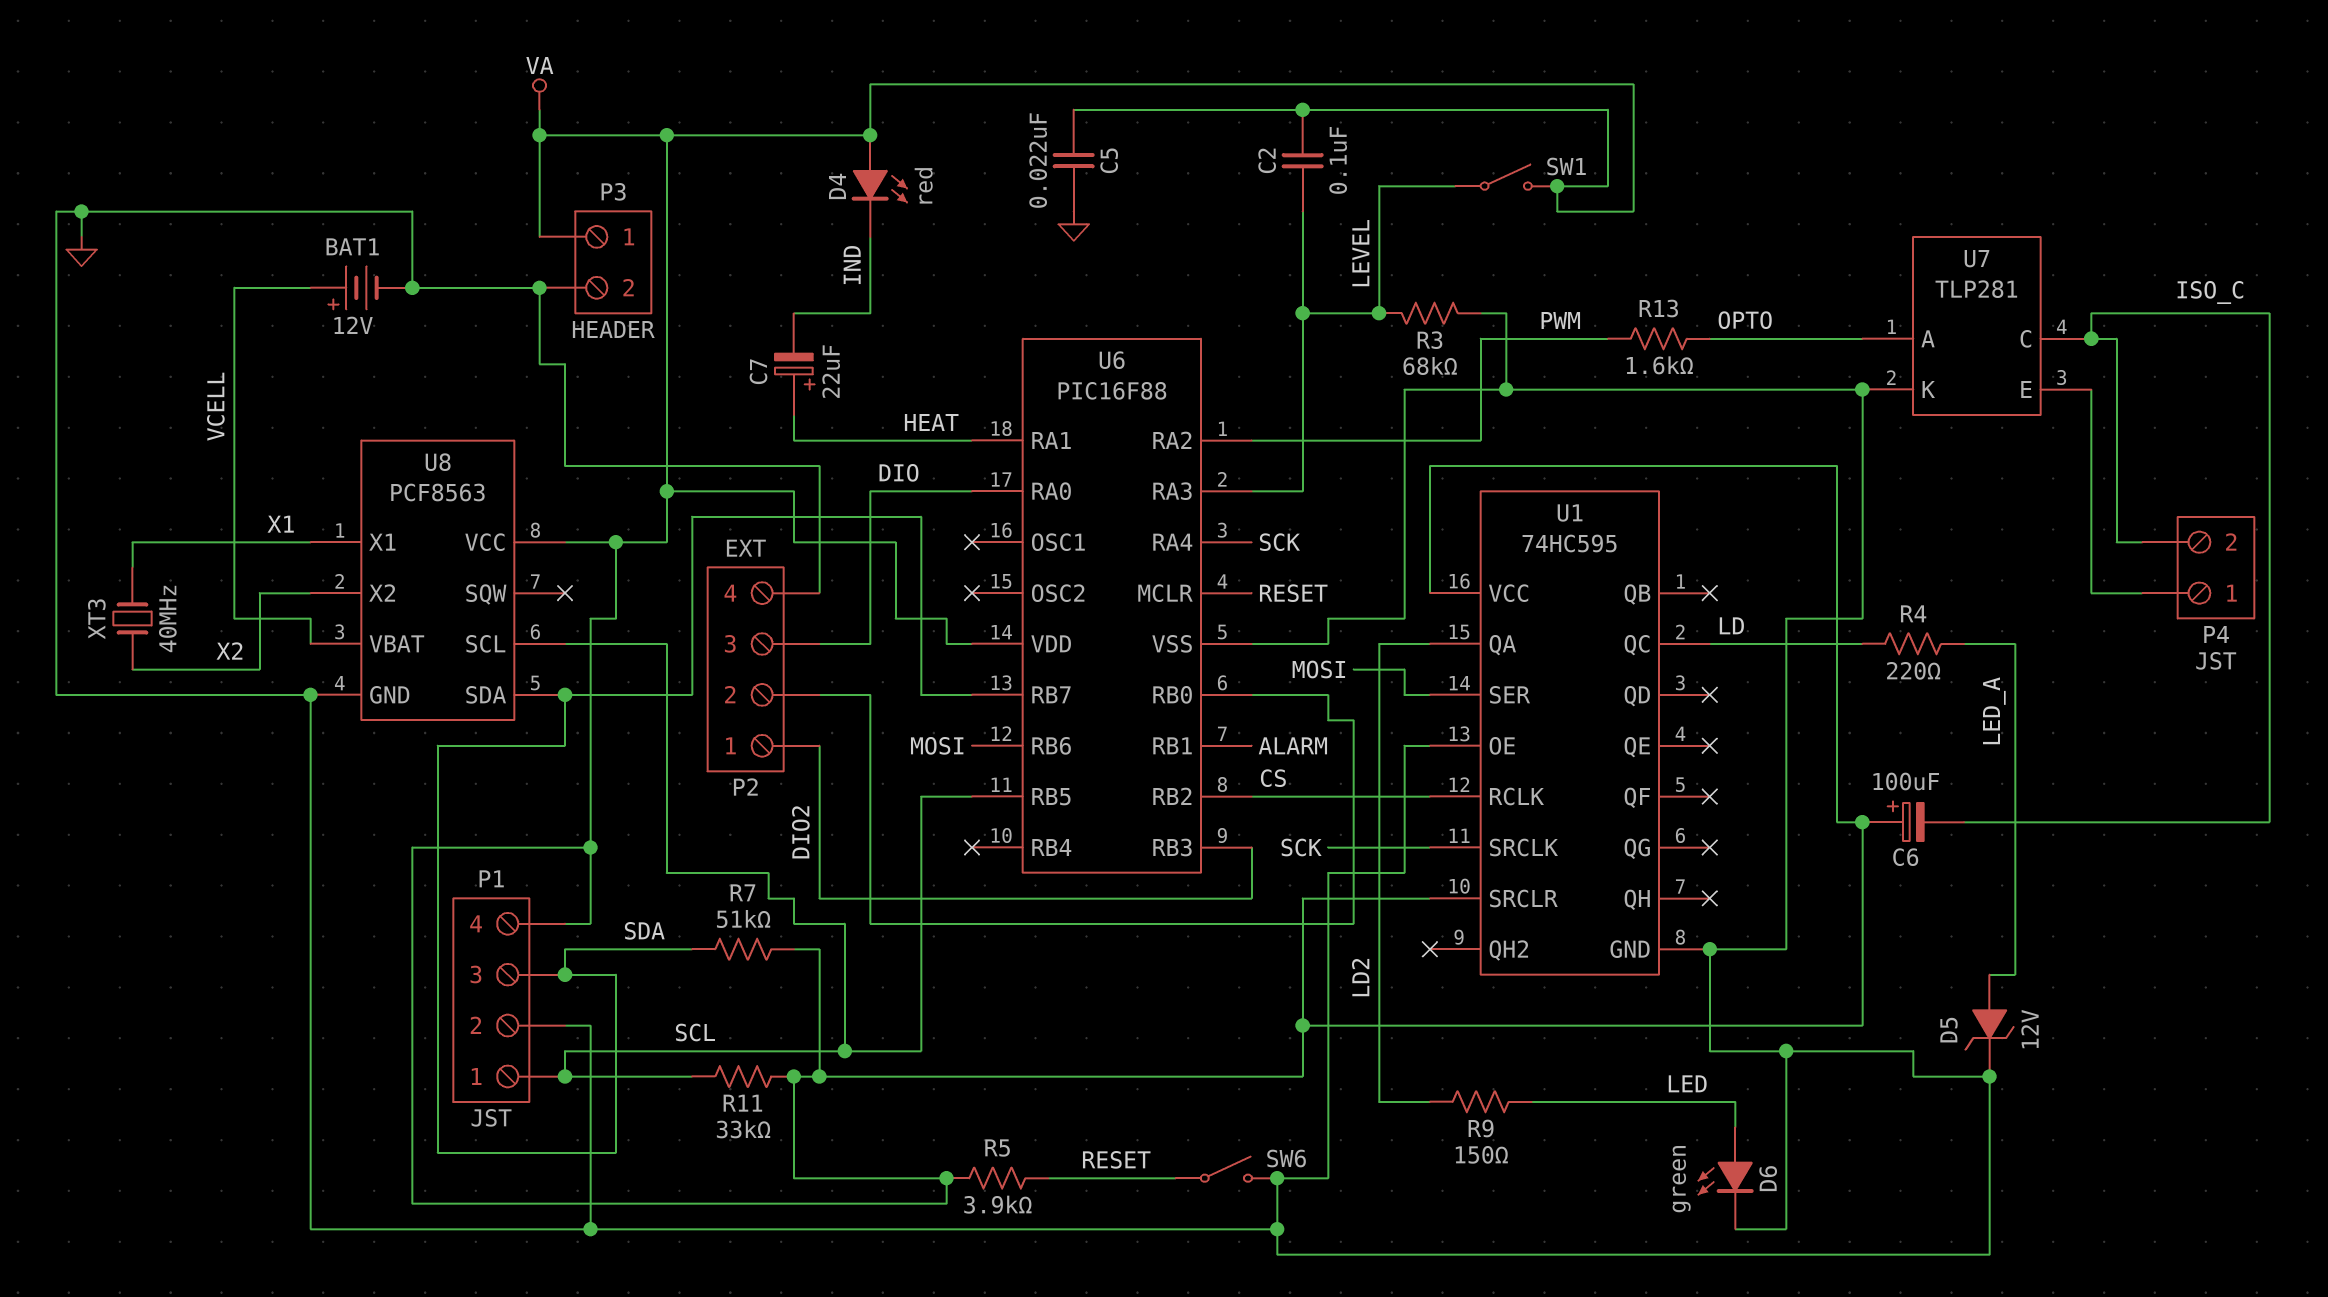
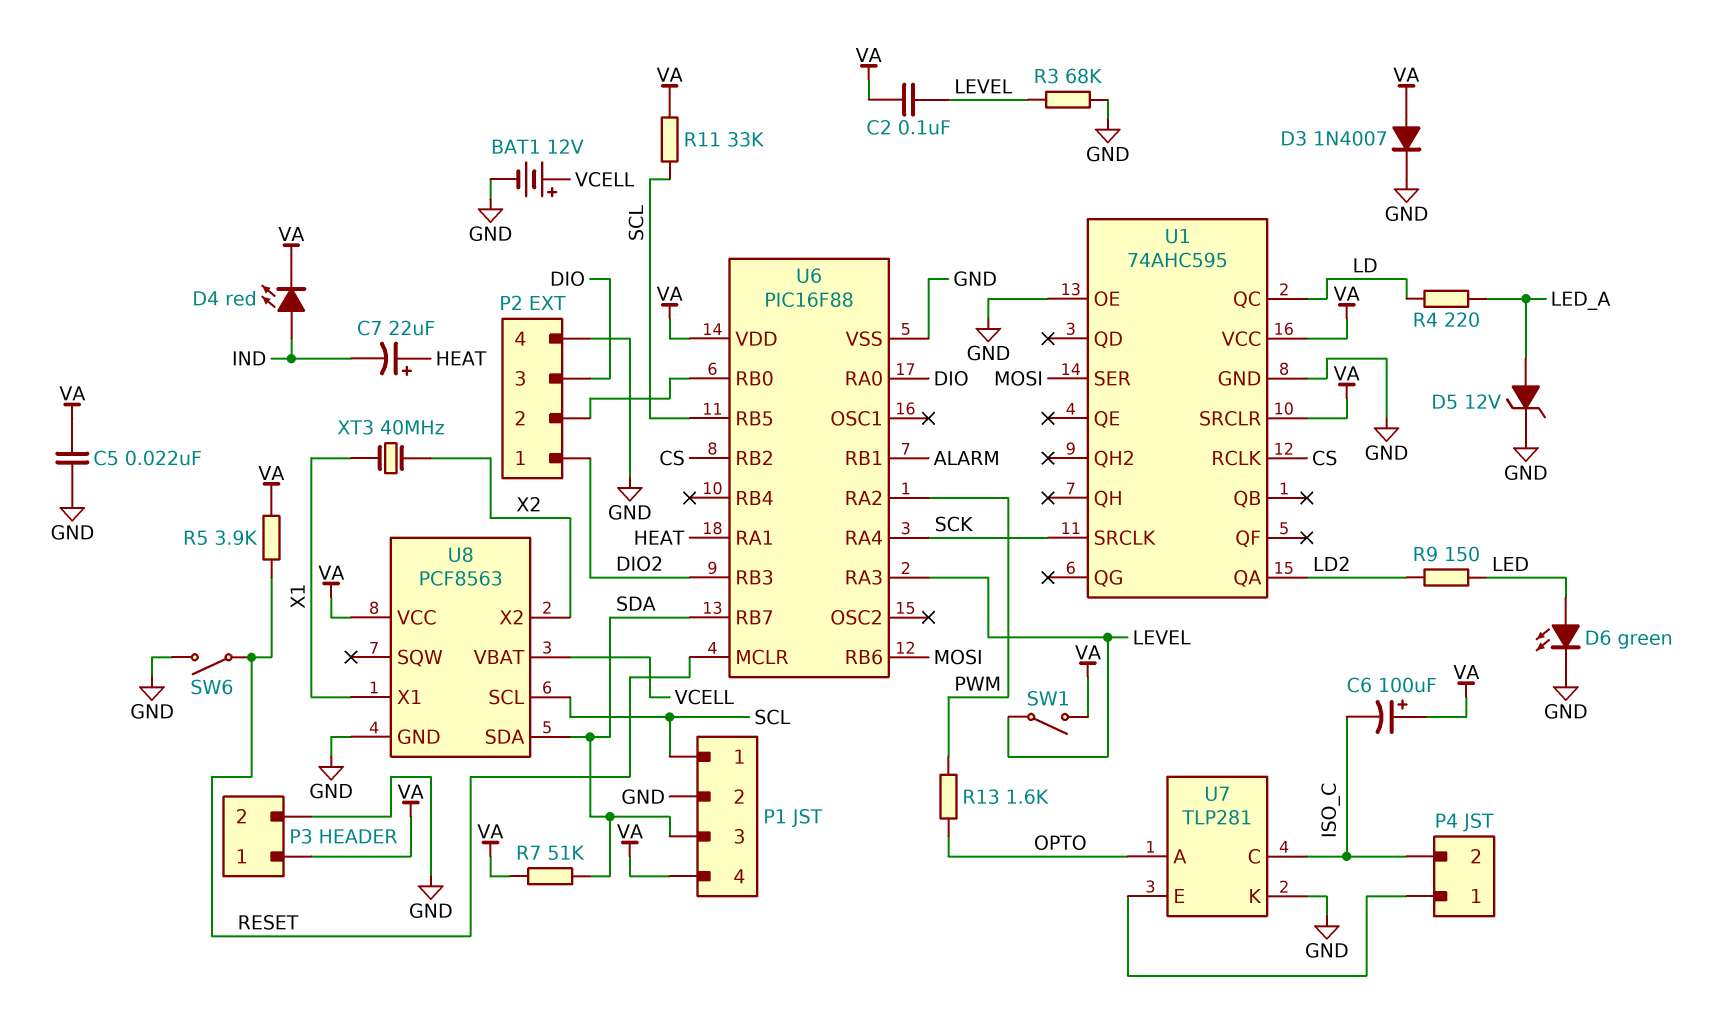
D3: none -> diode 1N4007 (A VA, K GND)
D4: LED red (A VA, K IND) -> LED red (A IND, K VA)
U1: 74HC595 -> 74AHC595

